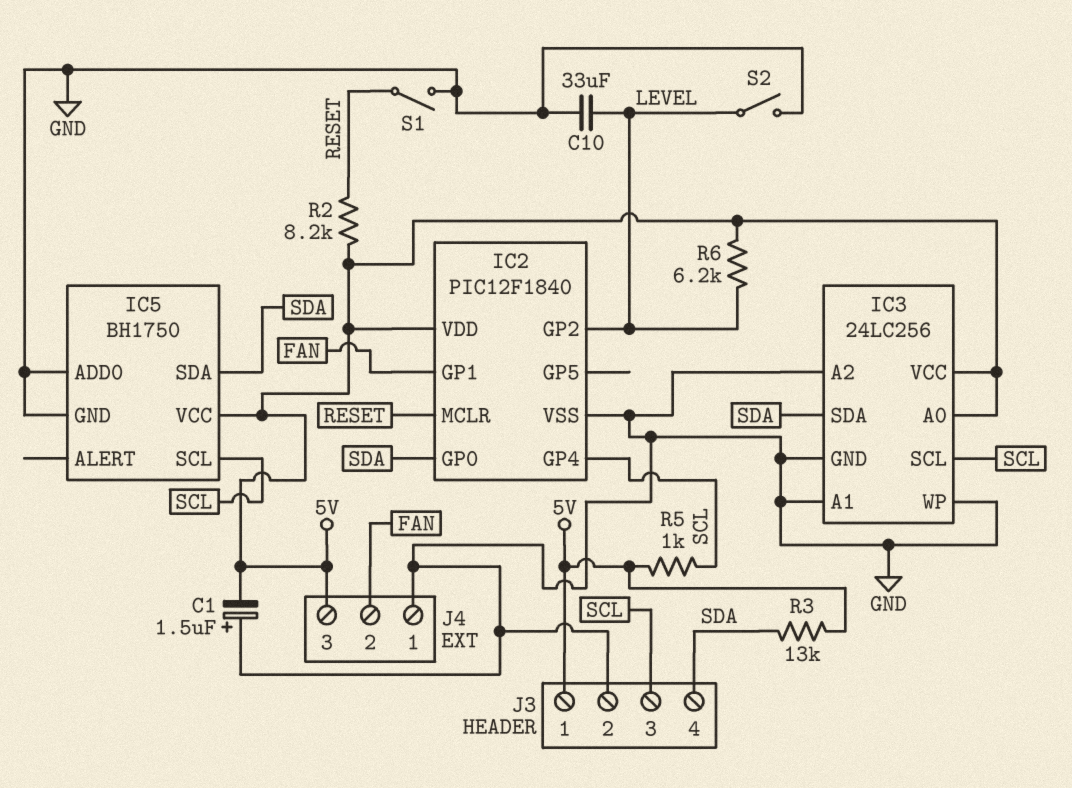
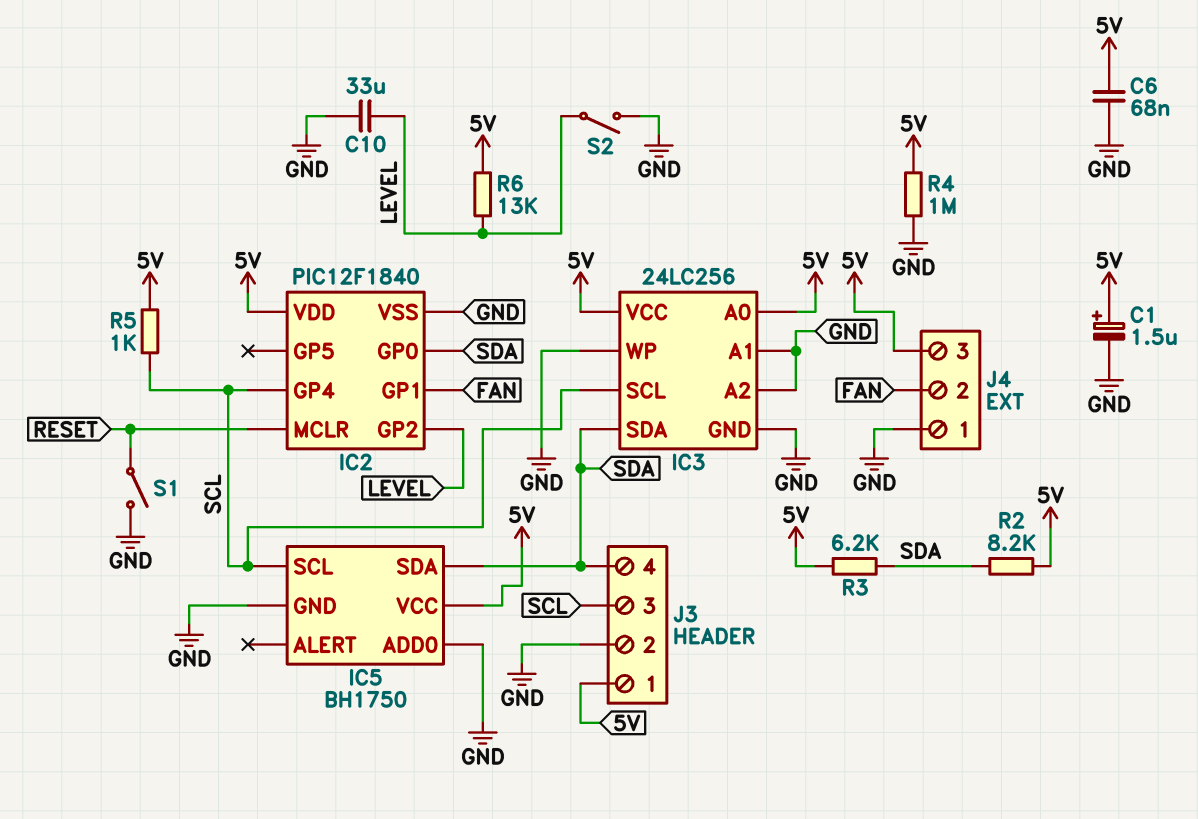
C1: 1.5uF (plus GND, minus 5V) -> 1.5uF (plus 5V, minus GND)
C6: none -> 68nF (5V, GND)
R2: 8.2k (5V, RESET) -> 8.2k (5V, SDA)
R3: 13k (5V, SDA) -> 6.2k (5V, SDA)
R4: none -> 1M (5V, GND)
R6: 6.2k (5V, LEVEL) -> 13k (5V, LEVEL)

